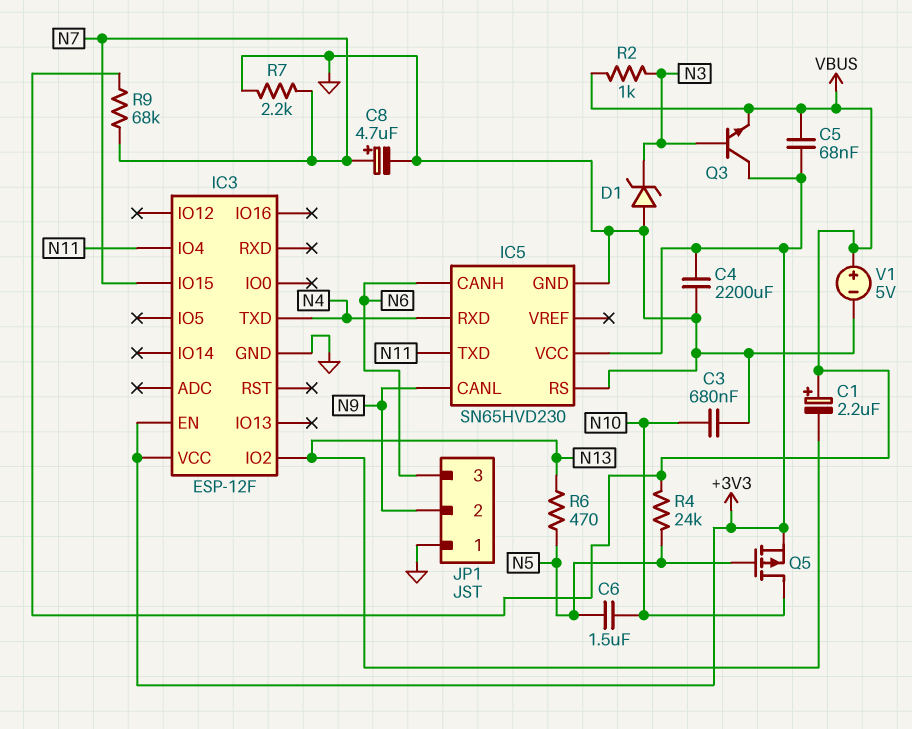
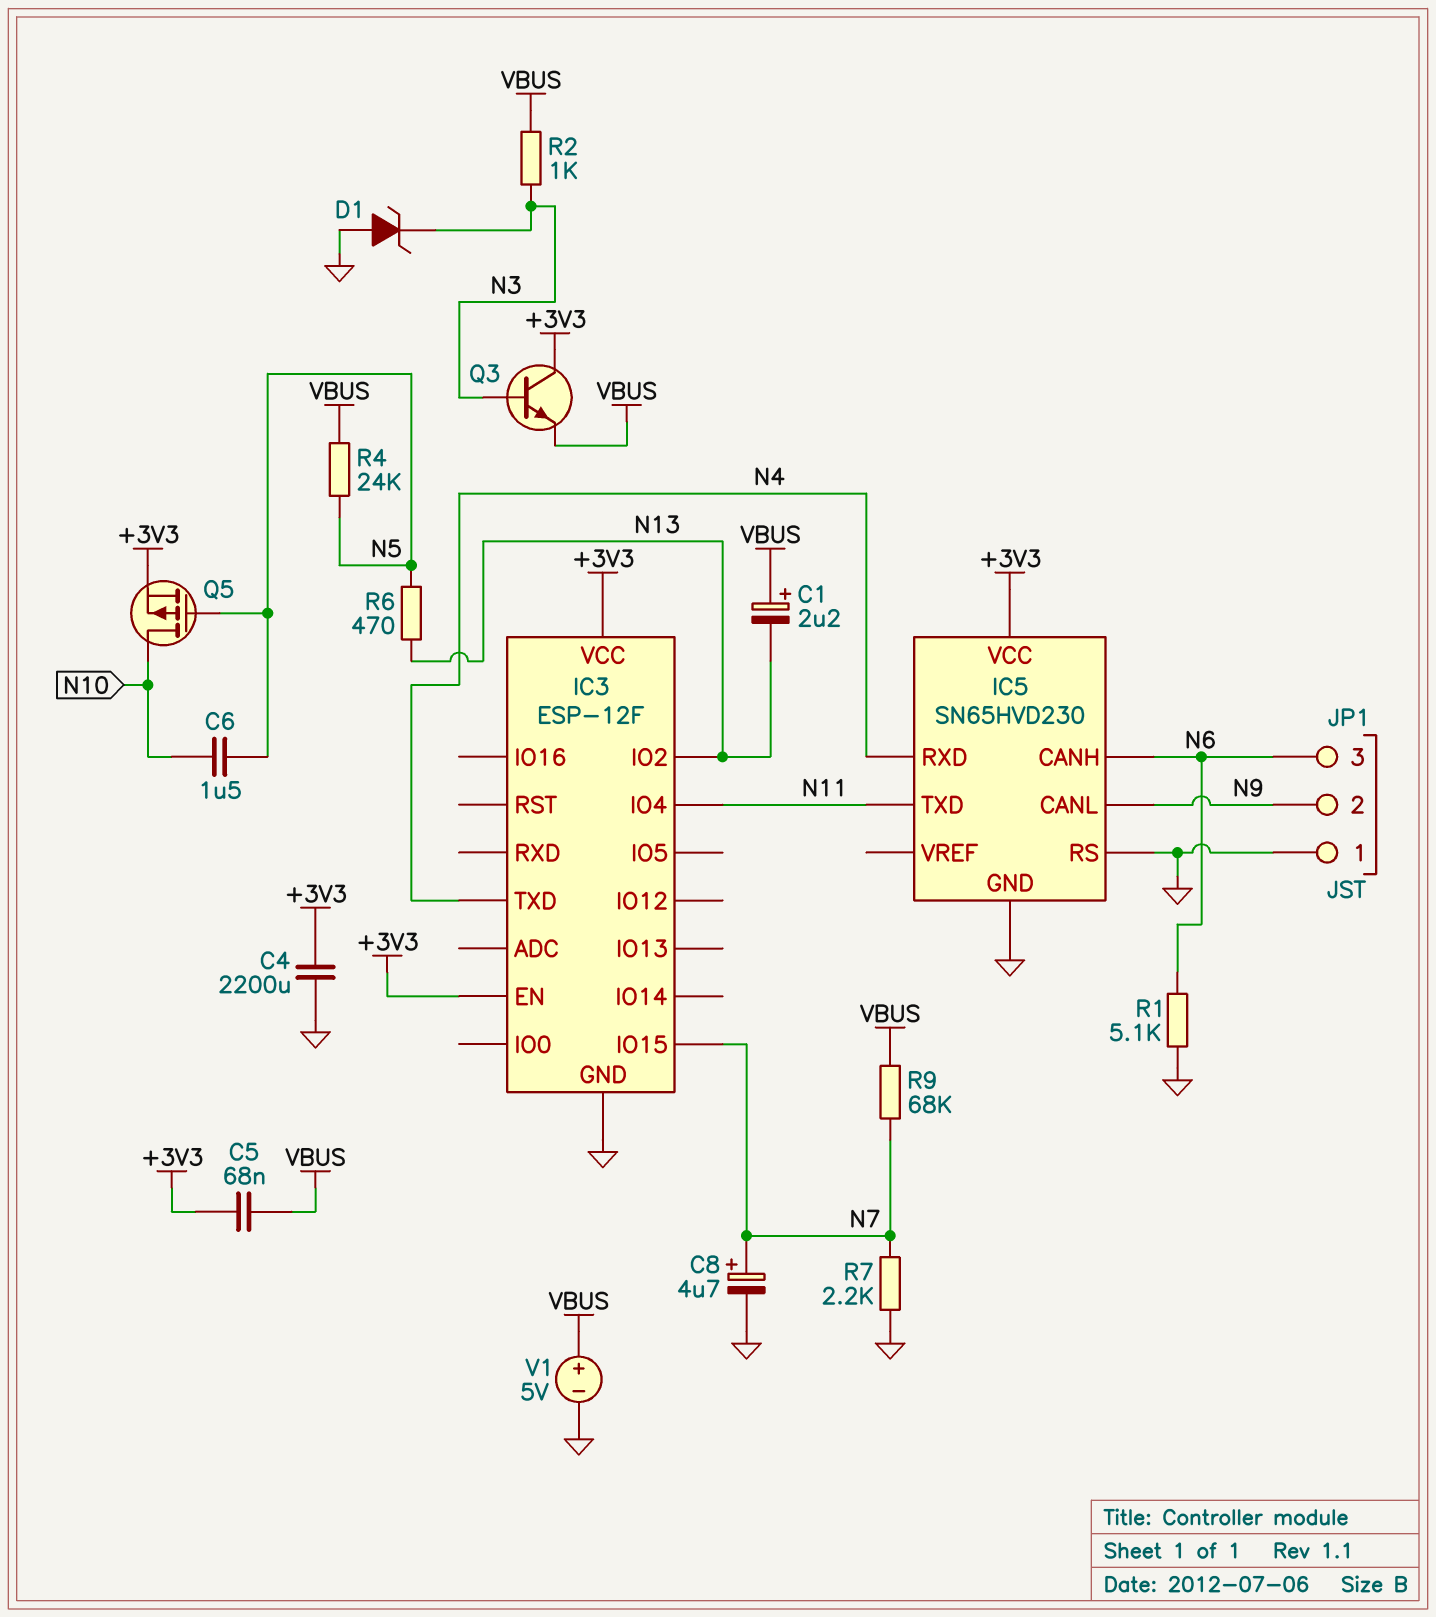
C3: 680nF (GND, N10) -> none
R1: none -> 5.1k (GND, N6)

